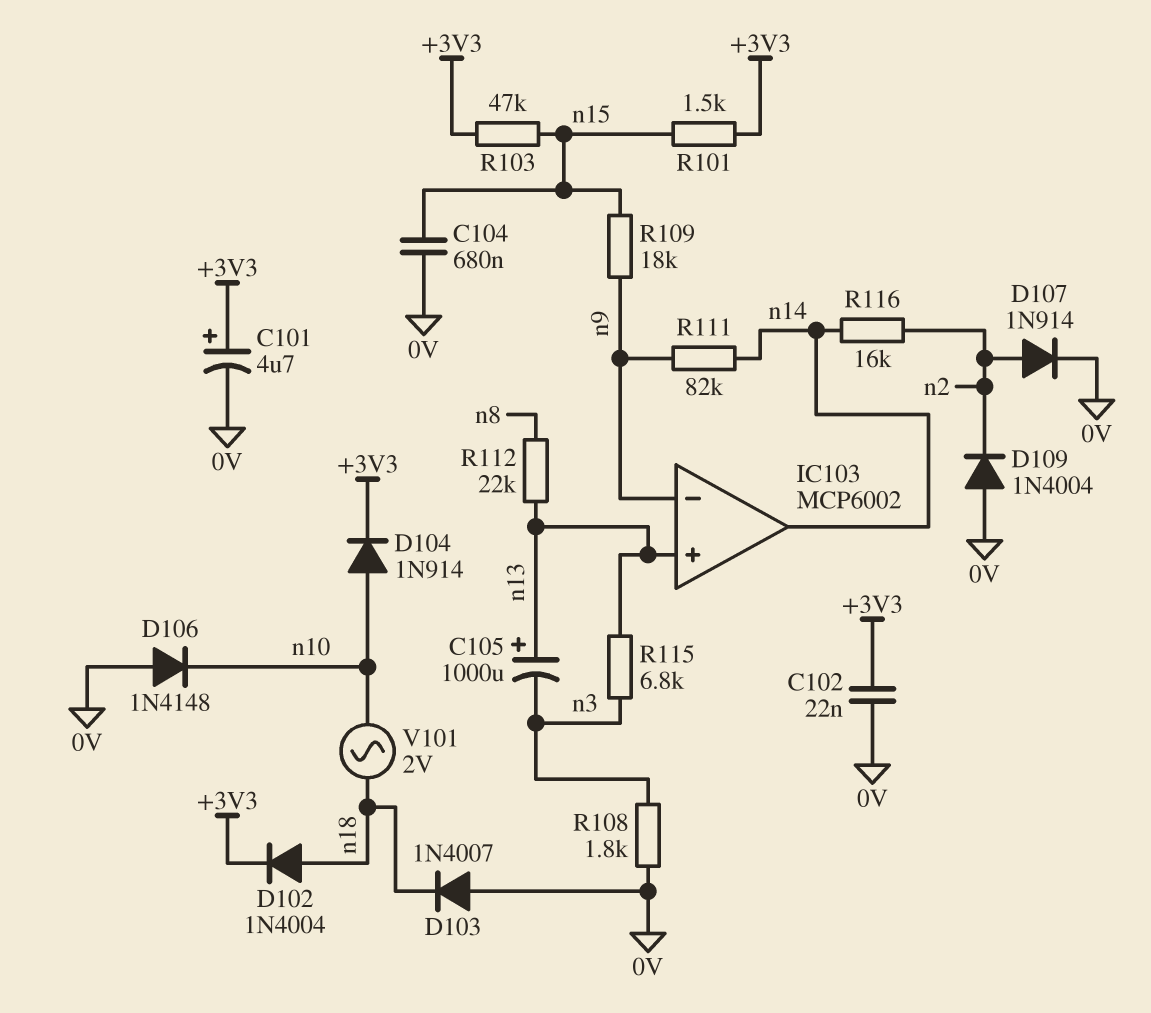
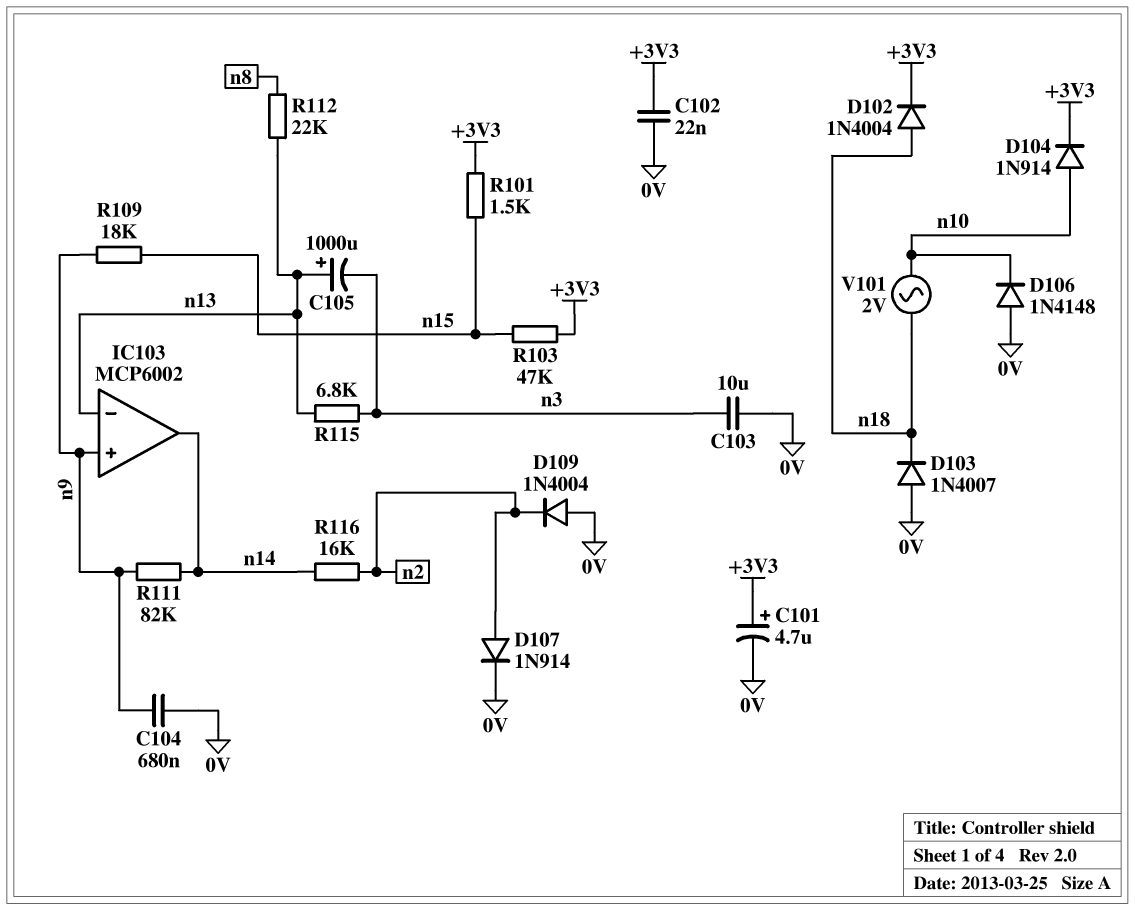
C103: none -> 10uF (0V, n3)
C104: 680nF (0V, n15) -> 680nF (0V, n9)
IC103 pin in+: n13 -> n9
IC103 pin in-: n9 -> n13
R108: 1.8k (0V, n3) -> none

